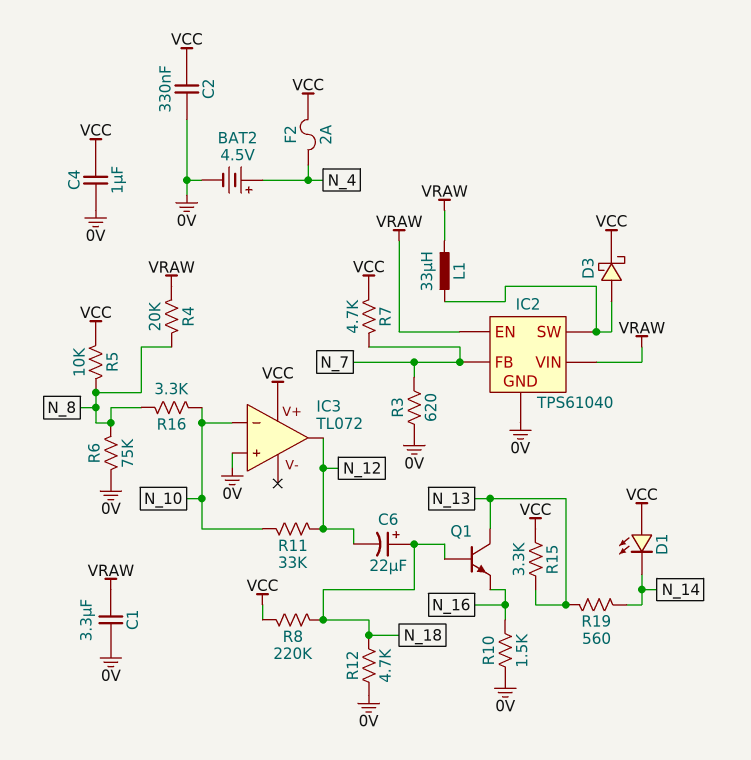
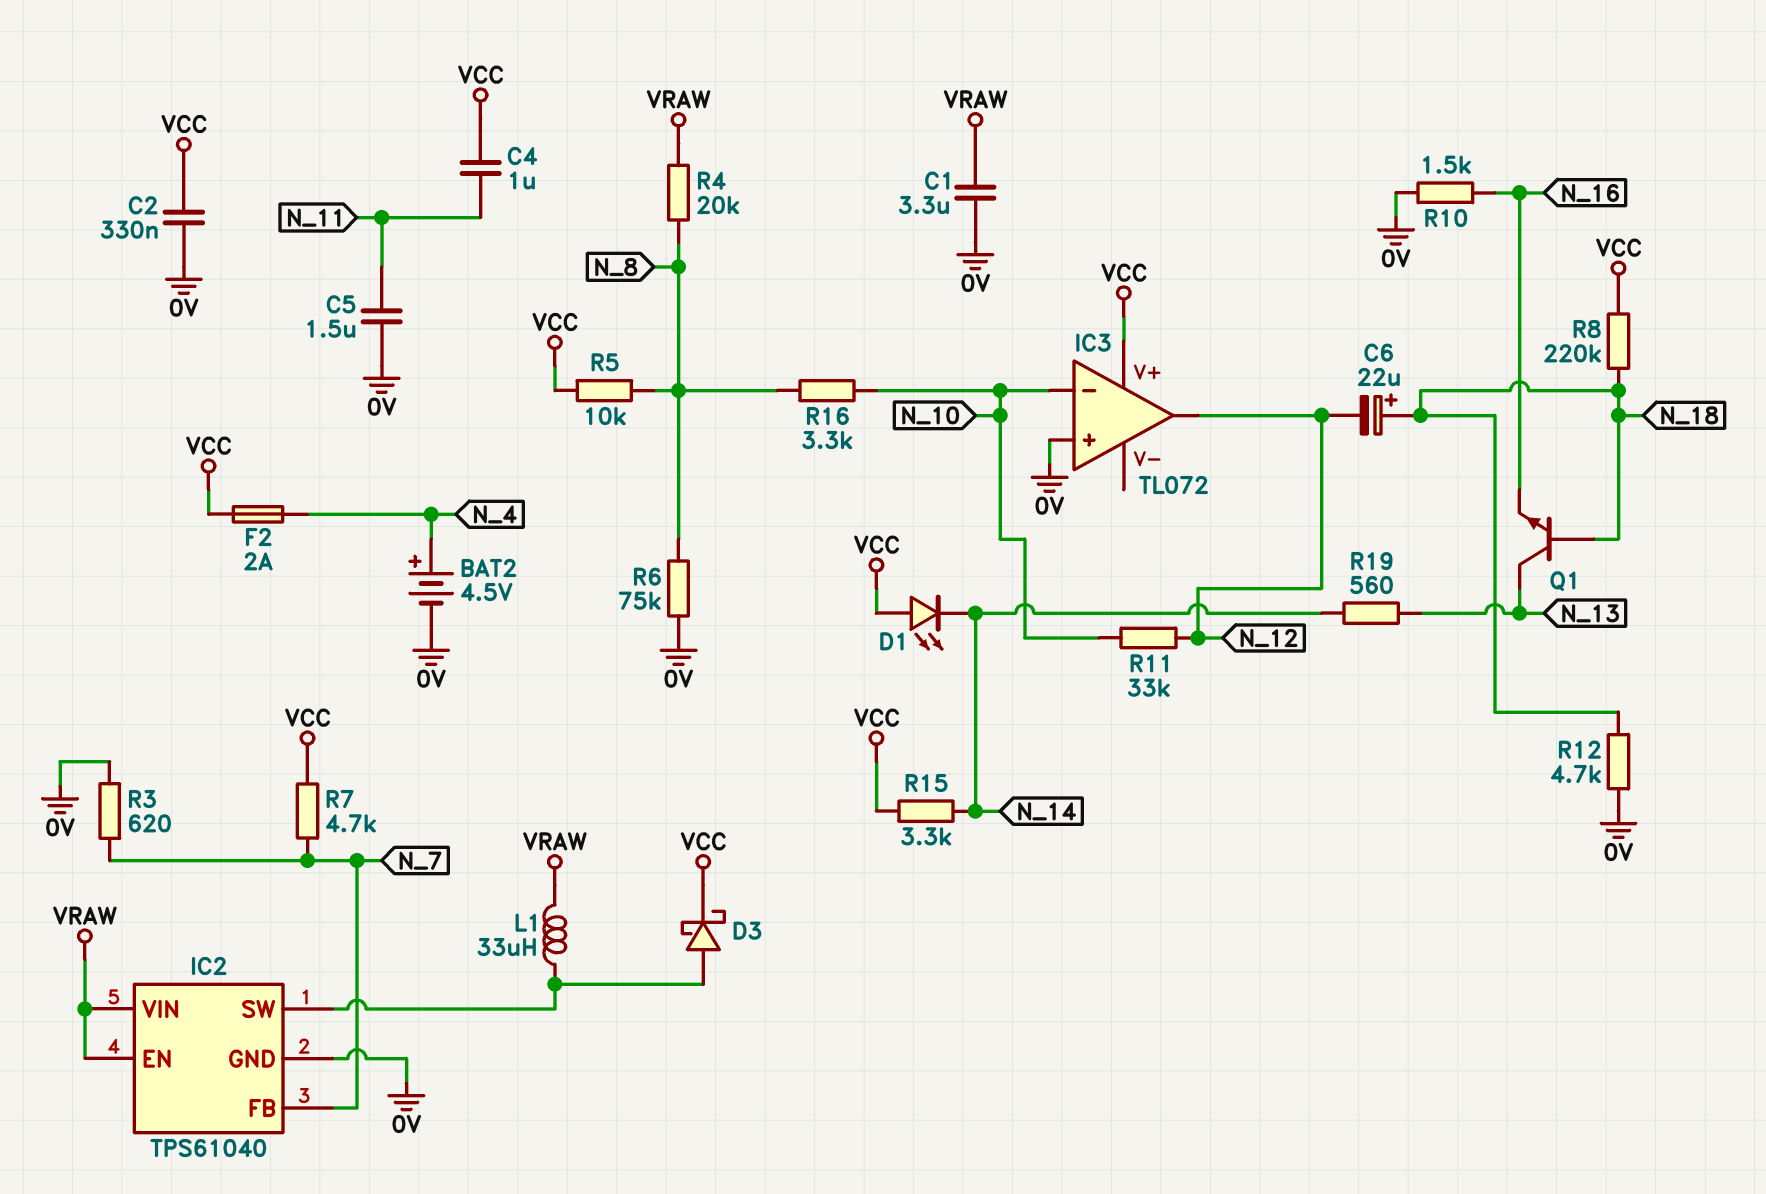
C4: 1uF (0V, VCC) -> 1uF (N_11, VCC)
C5: none -> 1.5uF (0V, N_11)
R15: 3.3k (N_13, VCC) -> 3.3k (N_14, VCC)

